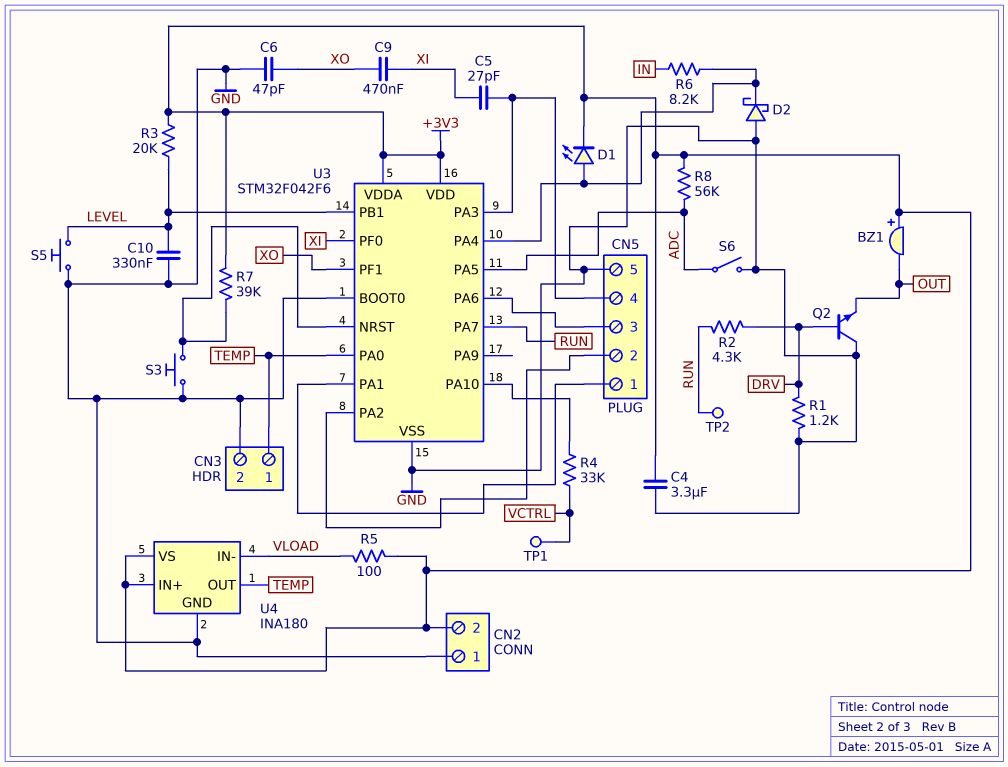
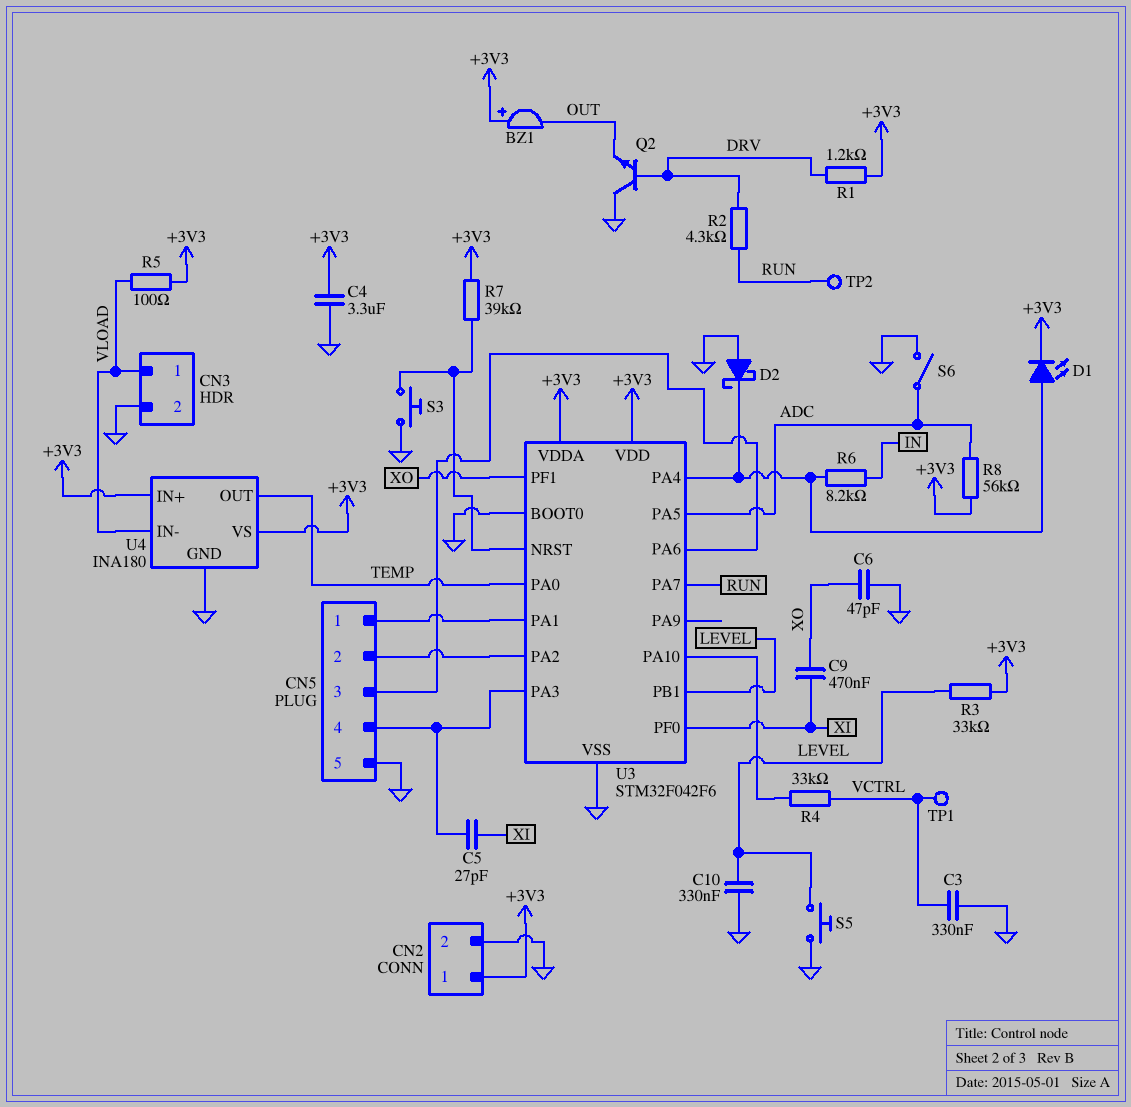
C3: none -> 330nF (GND, VCTRL)
CN2 pin 1: GND -> +3V3
CN2 pin 2: +3V3 -> GND
CN3 pin 1: TEMP -> VLOAD
R1: 1.2k (DRV, GND) -> 1.2k (+3V3, DRV)
R3: 20k (+3V3, LEVEL) -> 33k (+3V3, LEVEL)

